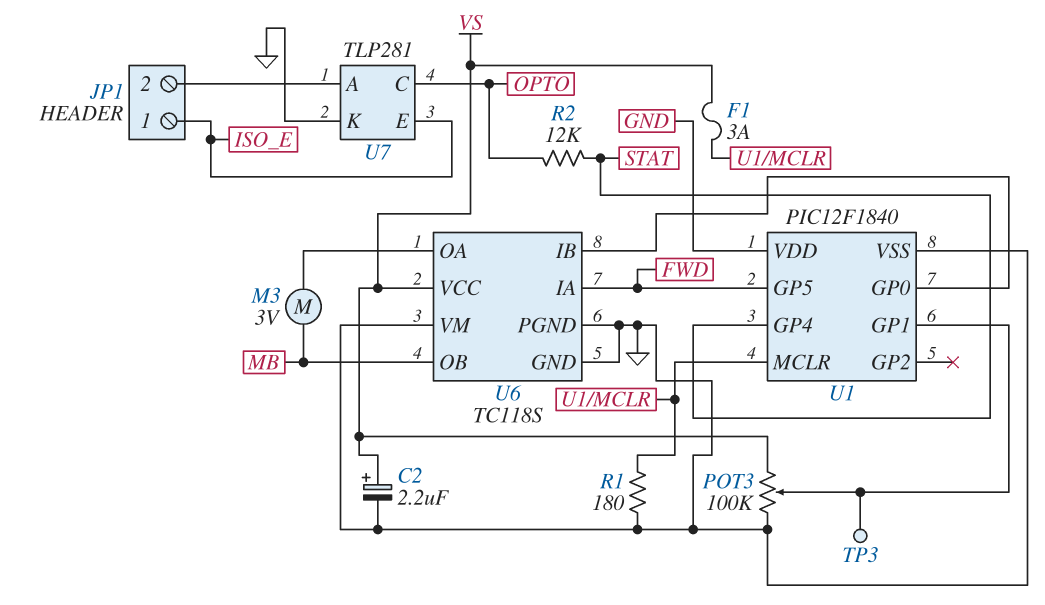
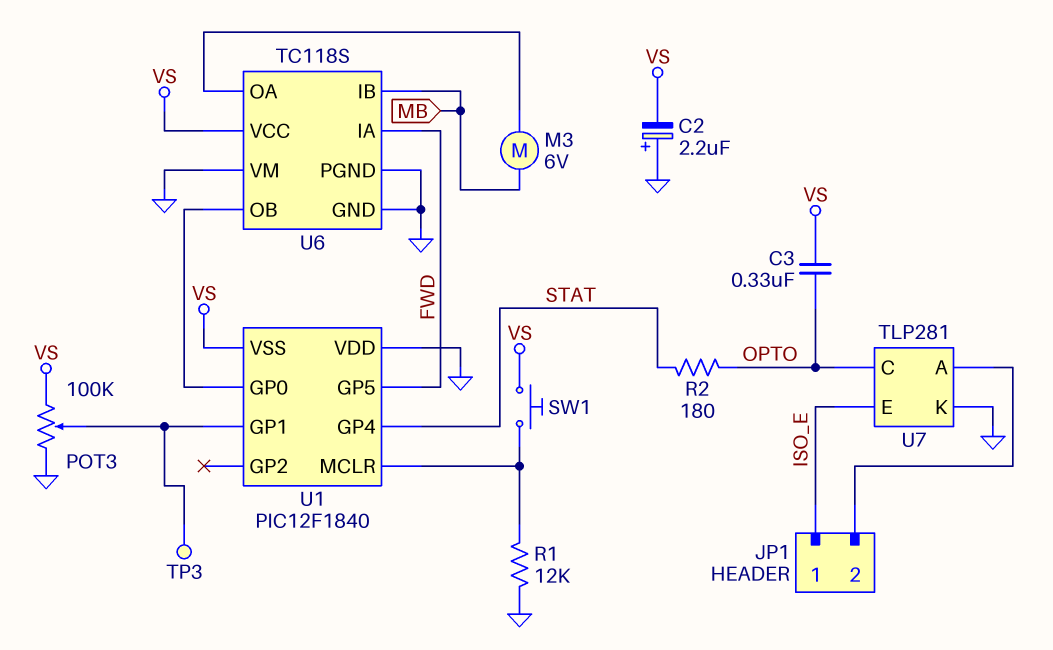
C2: 2.2uF (plus VS, minus GND) -> 2.2uF (plus GND, minus VS)
C3: none -> 330nF (OPTO, VS)
F1: 3A (U1/MCLR, VS) -> none
M3: motor 3V (MB, U6/OA) -> motor 6V (MB, U6/OA)
R1: 180 (GND, U1/MCLR) -> 12k (GND, U1/MCLR)
R2: 12k (OPTO, STAT) -> 180 (OPTO, STAT)
SW1: none -> button (U1/MCLR, VS)
U1 pin VSS: GND -> VS
U6 pin IB: U1/GP0 -> MB
U6 pin OB: MB -> U1/GP0

